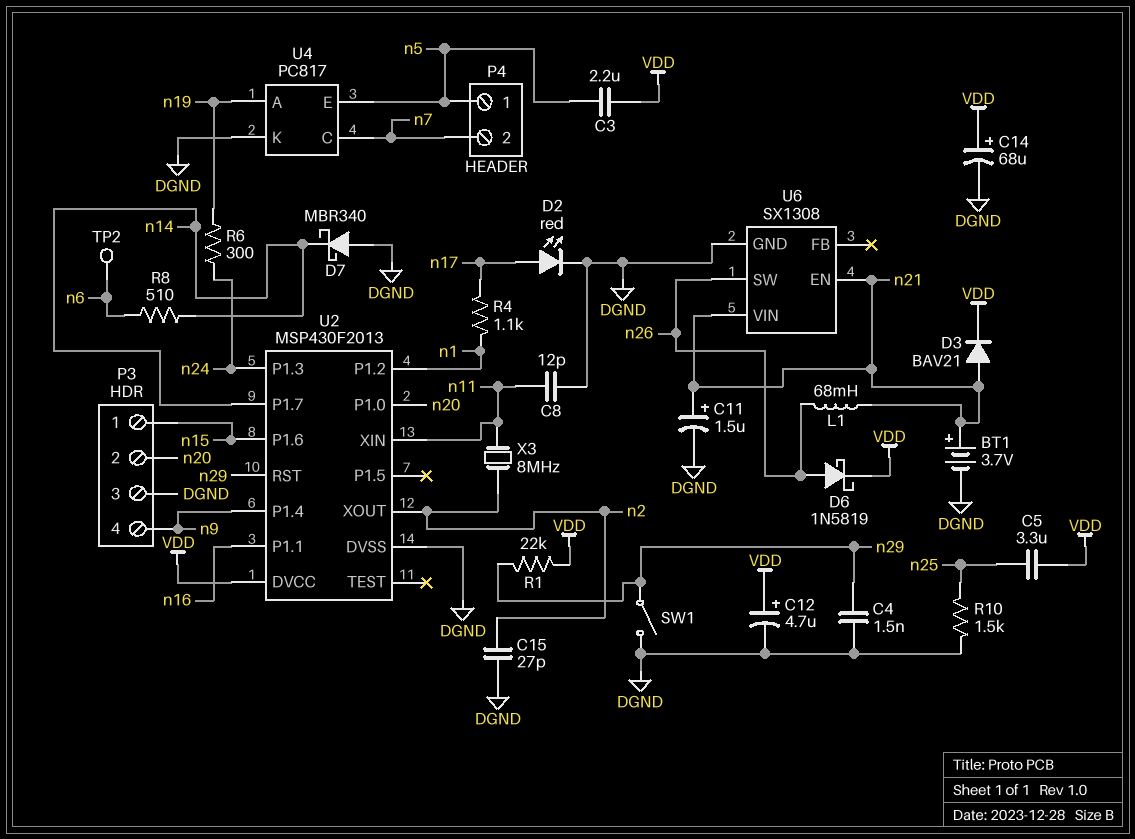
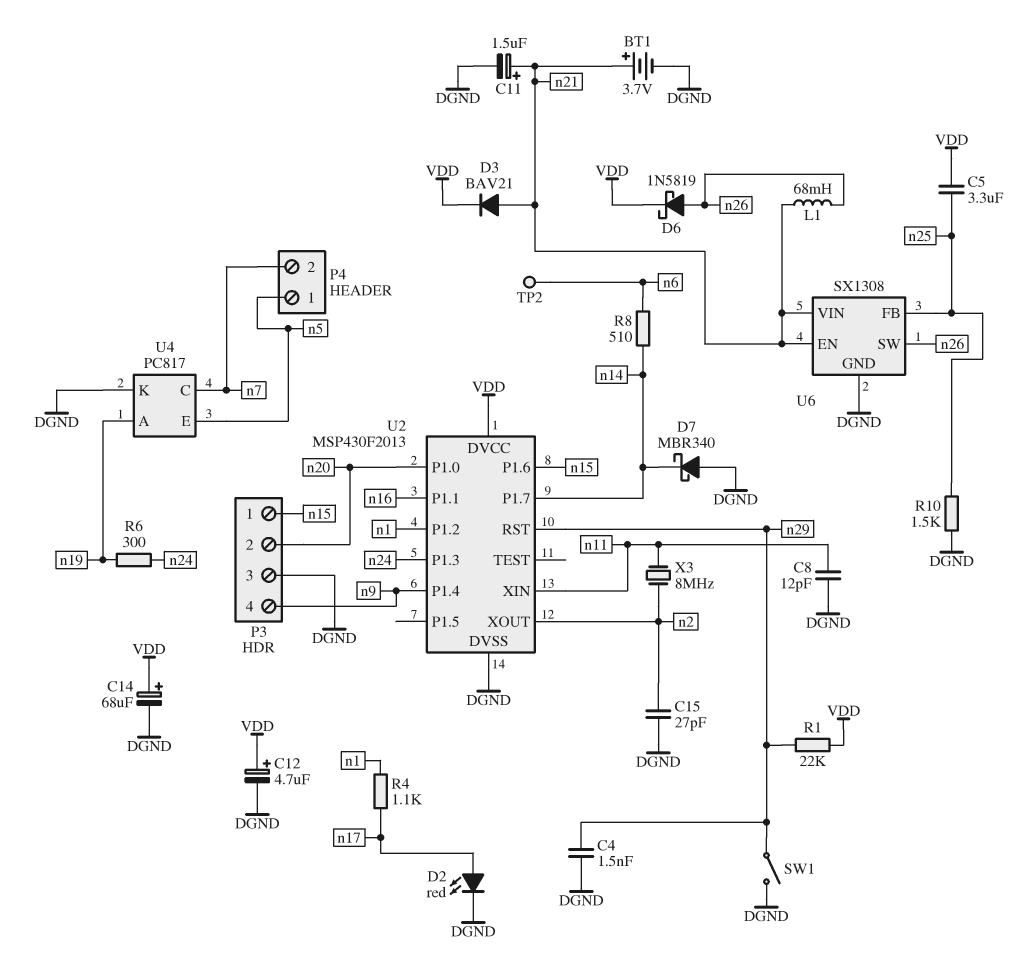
C3: 2.2uF (VDD, n5) -> none
U6 pin FB: none -> n25

